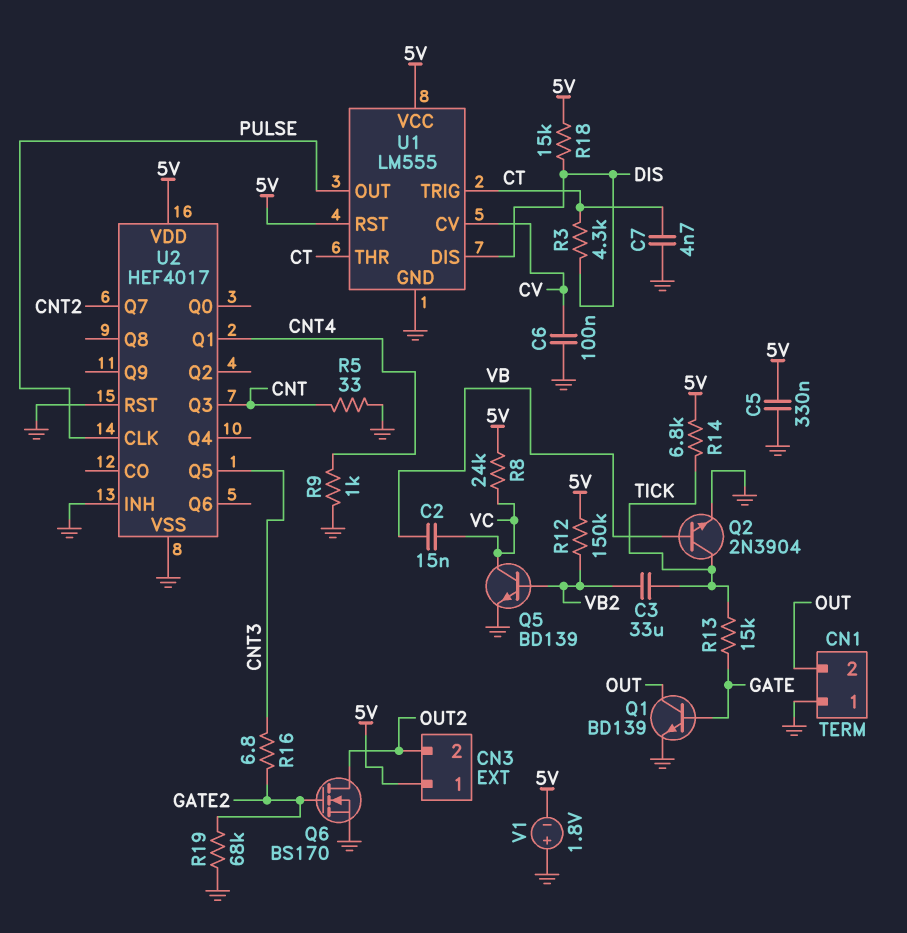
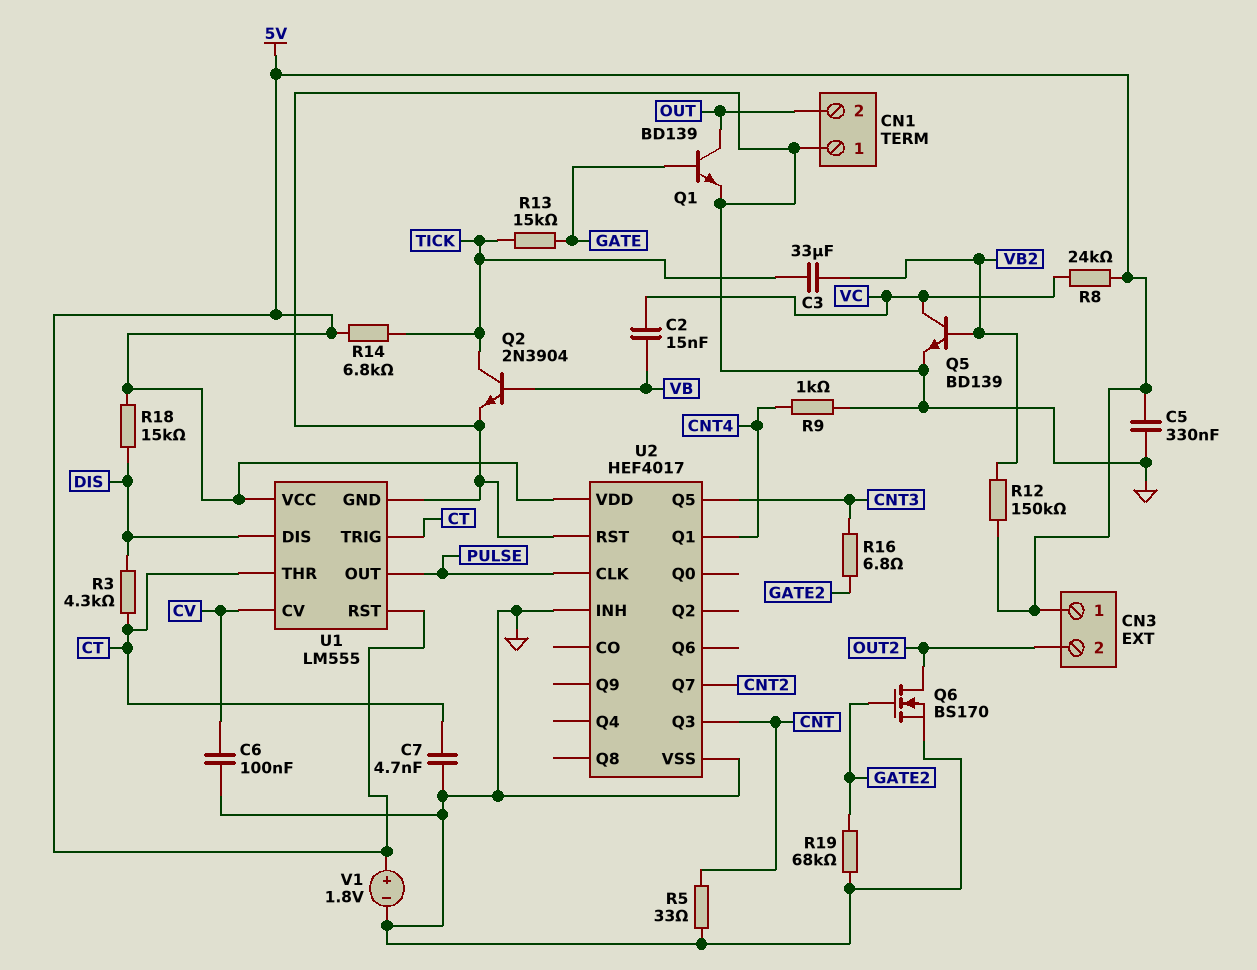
V1: 1.8V (plus GND, minus 5V) -> 1.8V (plus 5V, minus GND)

